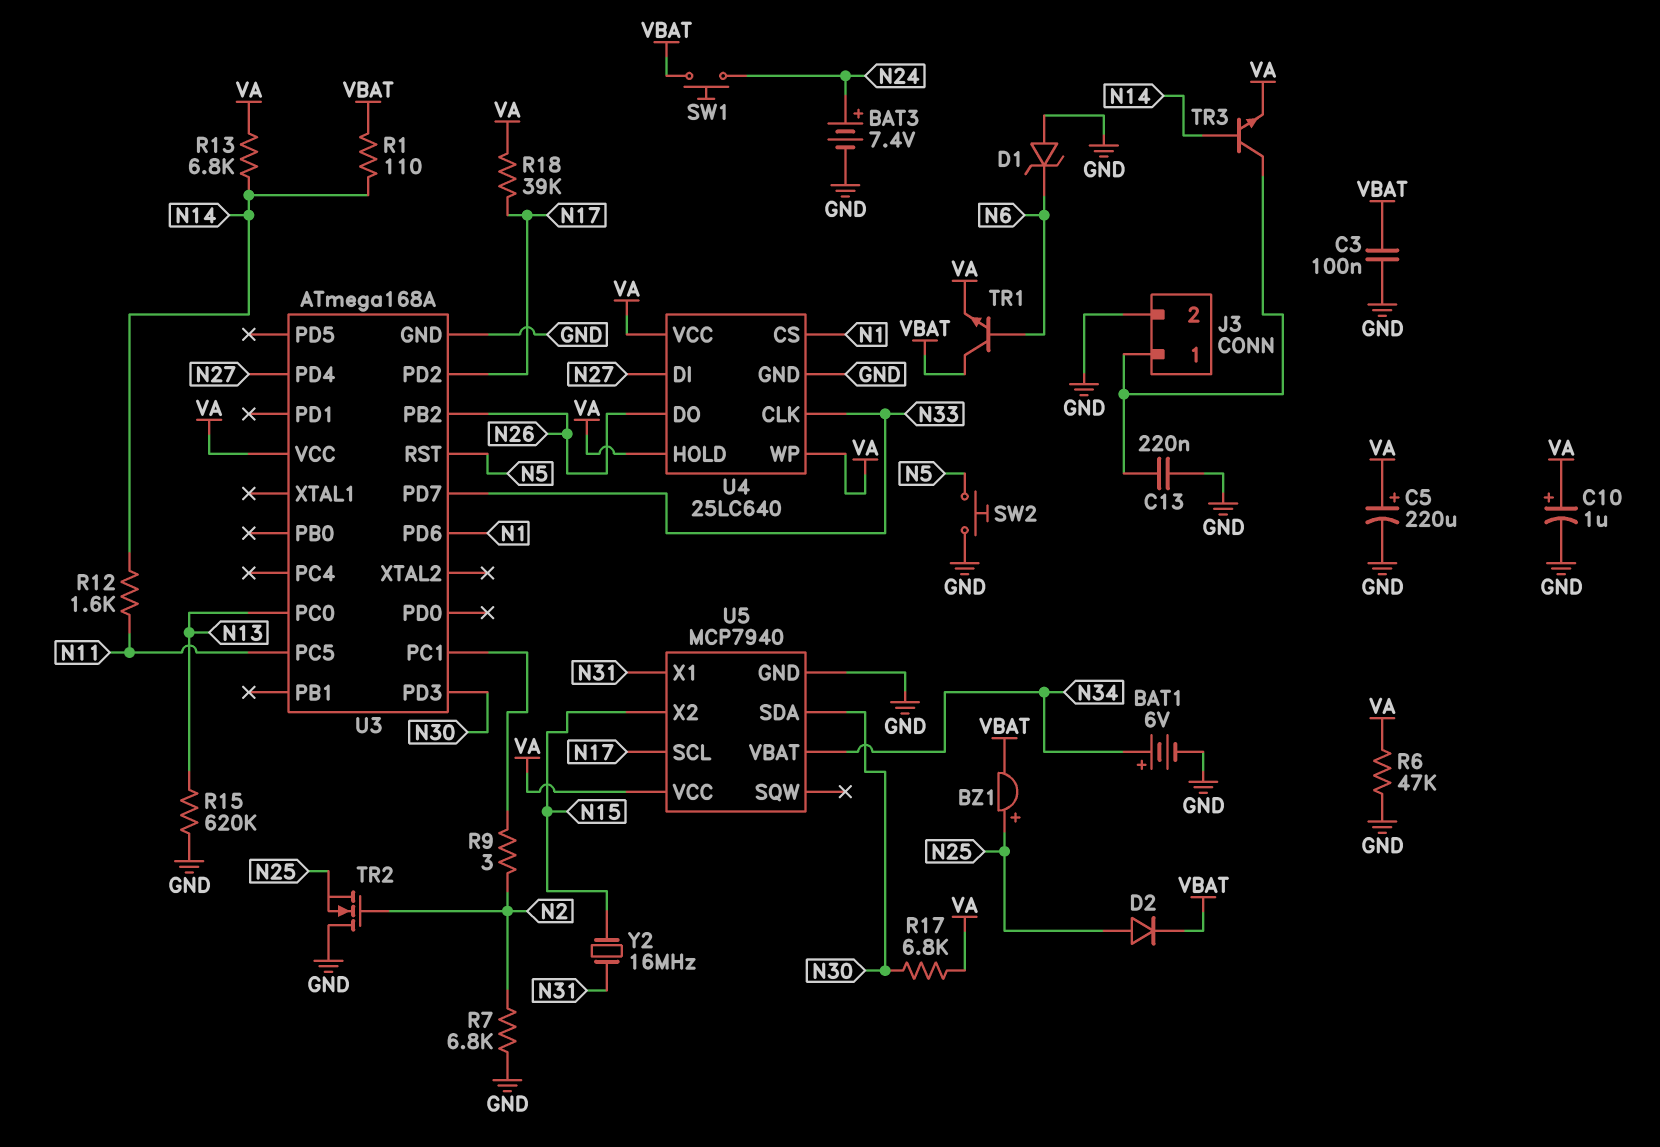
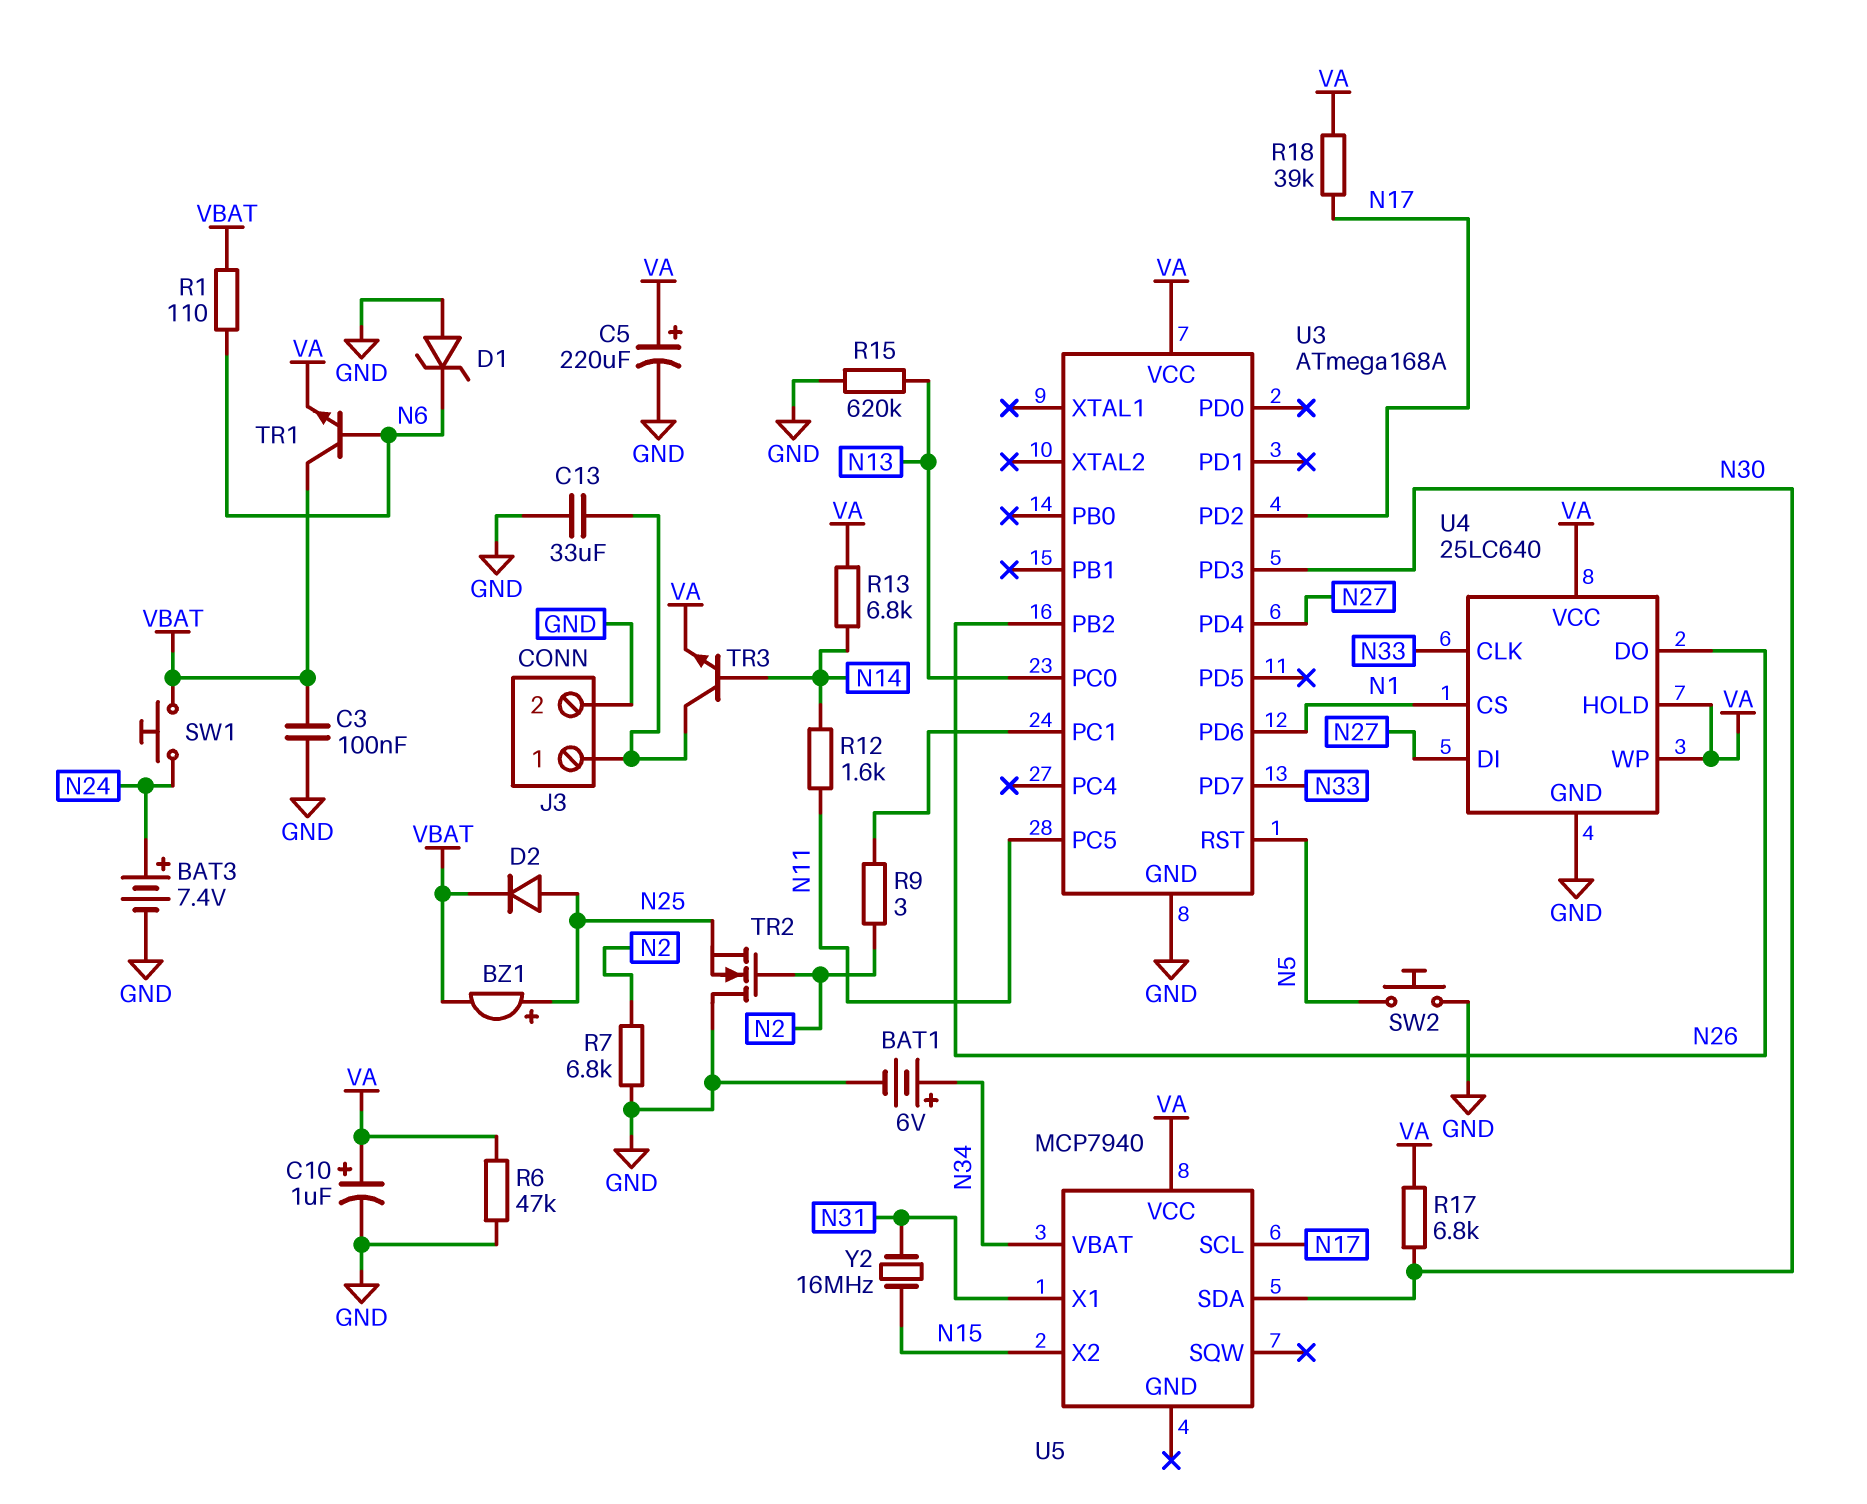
C13: 220nF (GND, J3/1) -> 33uF (GND, J3/1)
R1: 110 (N14, VBAT) -> 110 (N6, VBAT)
U5 pin GND: GND -> none

